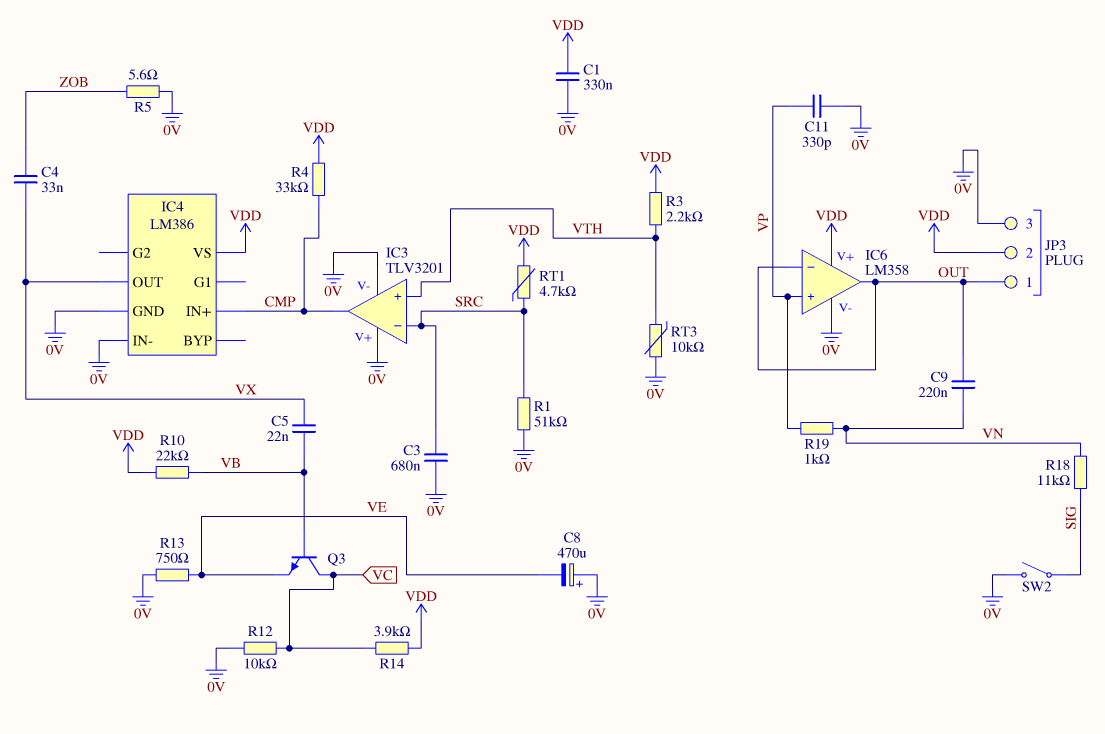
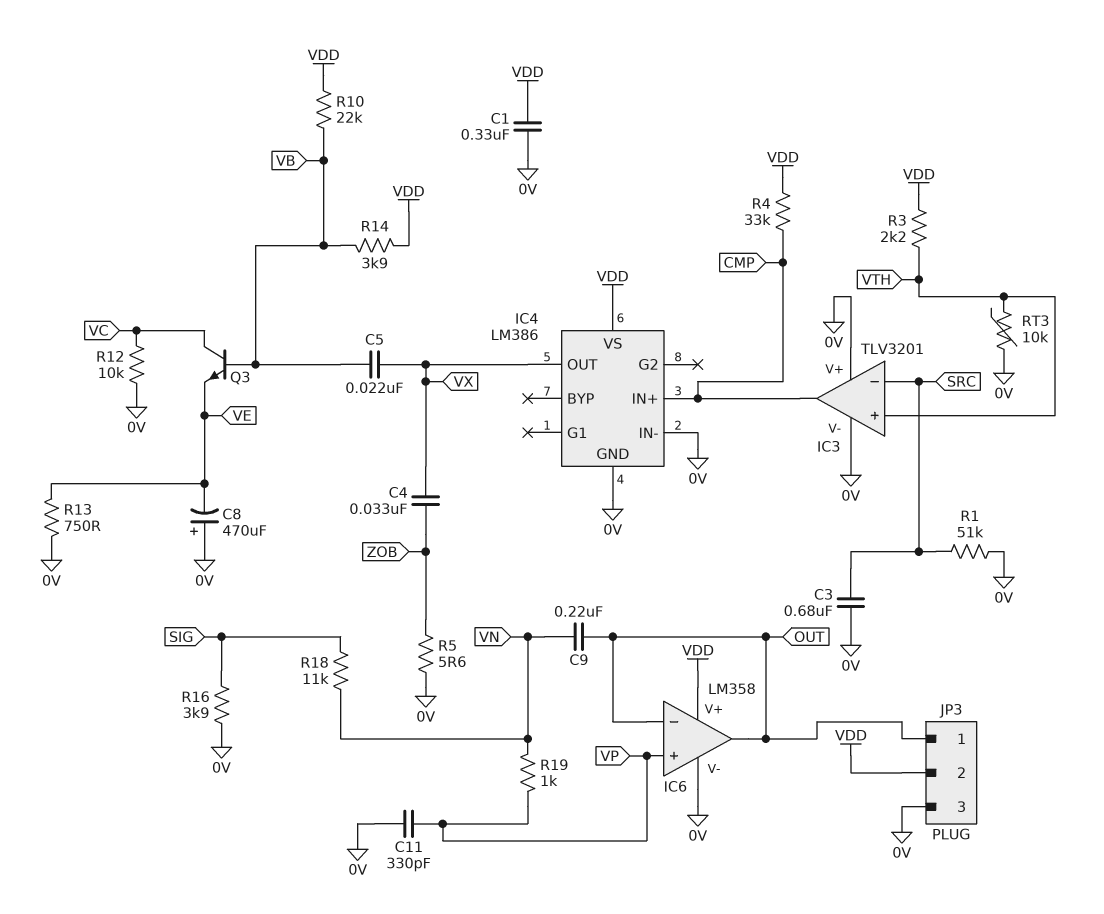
R14: 3.9k (VC, VDD) -> 3.9k (VB, VDD)
R16: none -> 3.9k (0V, SIG)
RT1: 4.7k (SRC, VDD) -> none
SW2: switch (0V, SIG) -> none

